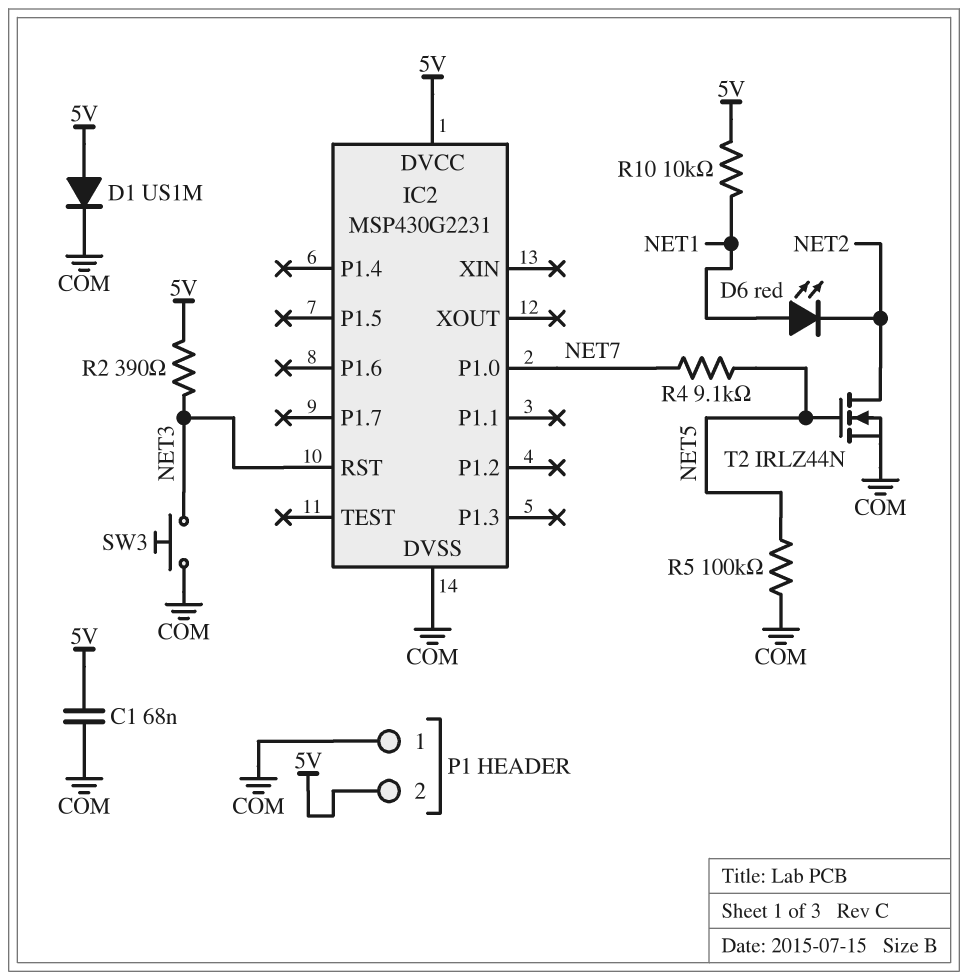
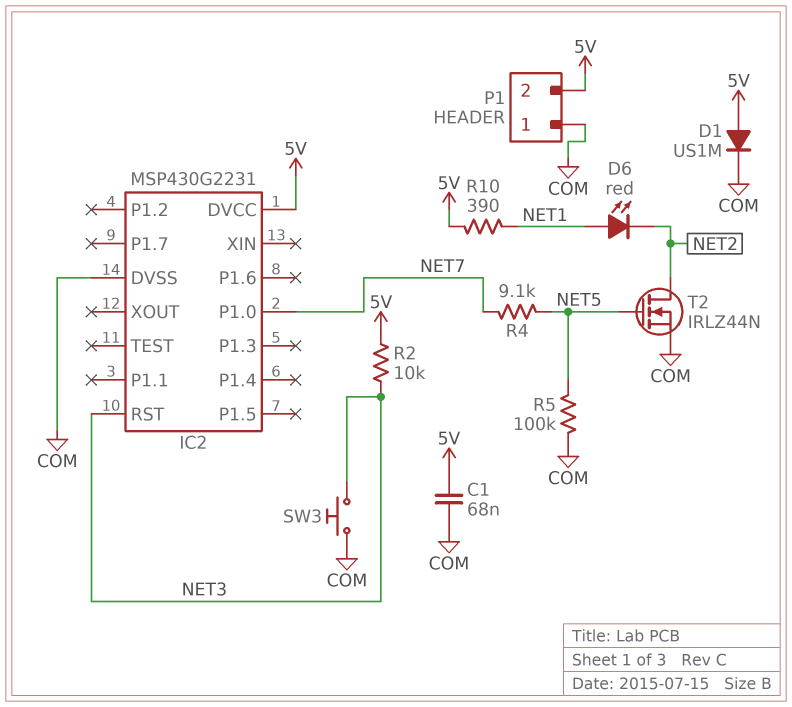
R2: 390 (5V, NET3) -> 10k (5V, NET3)
R10: 10k (5V, NET1) -> 390 (5V, NET1)

